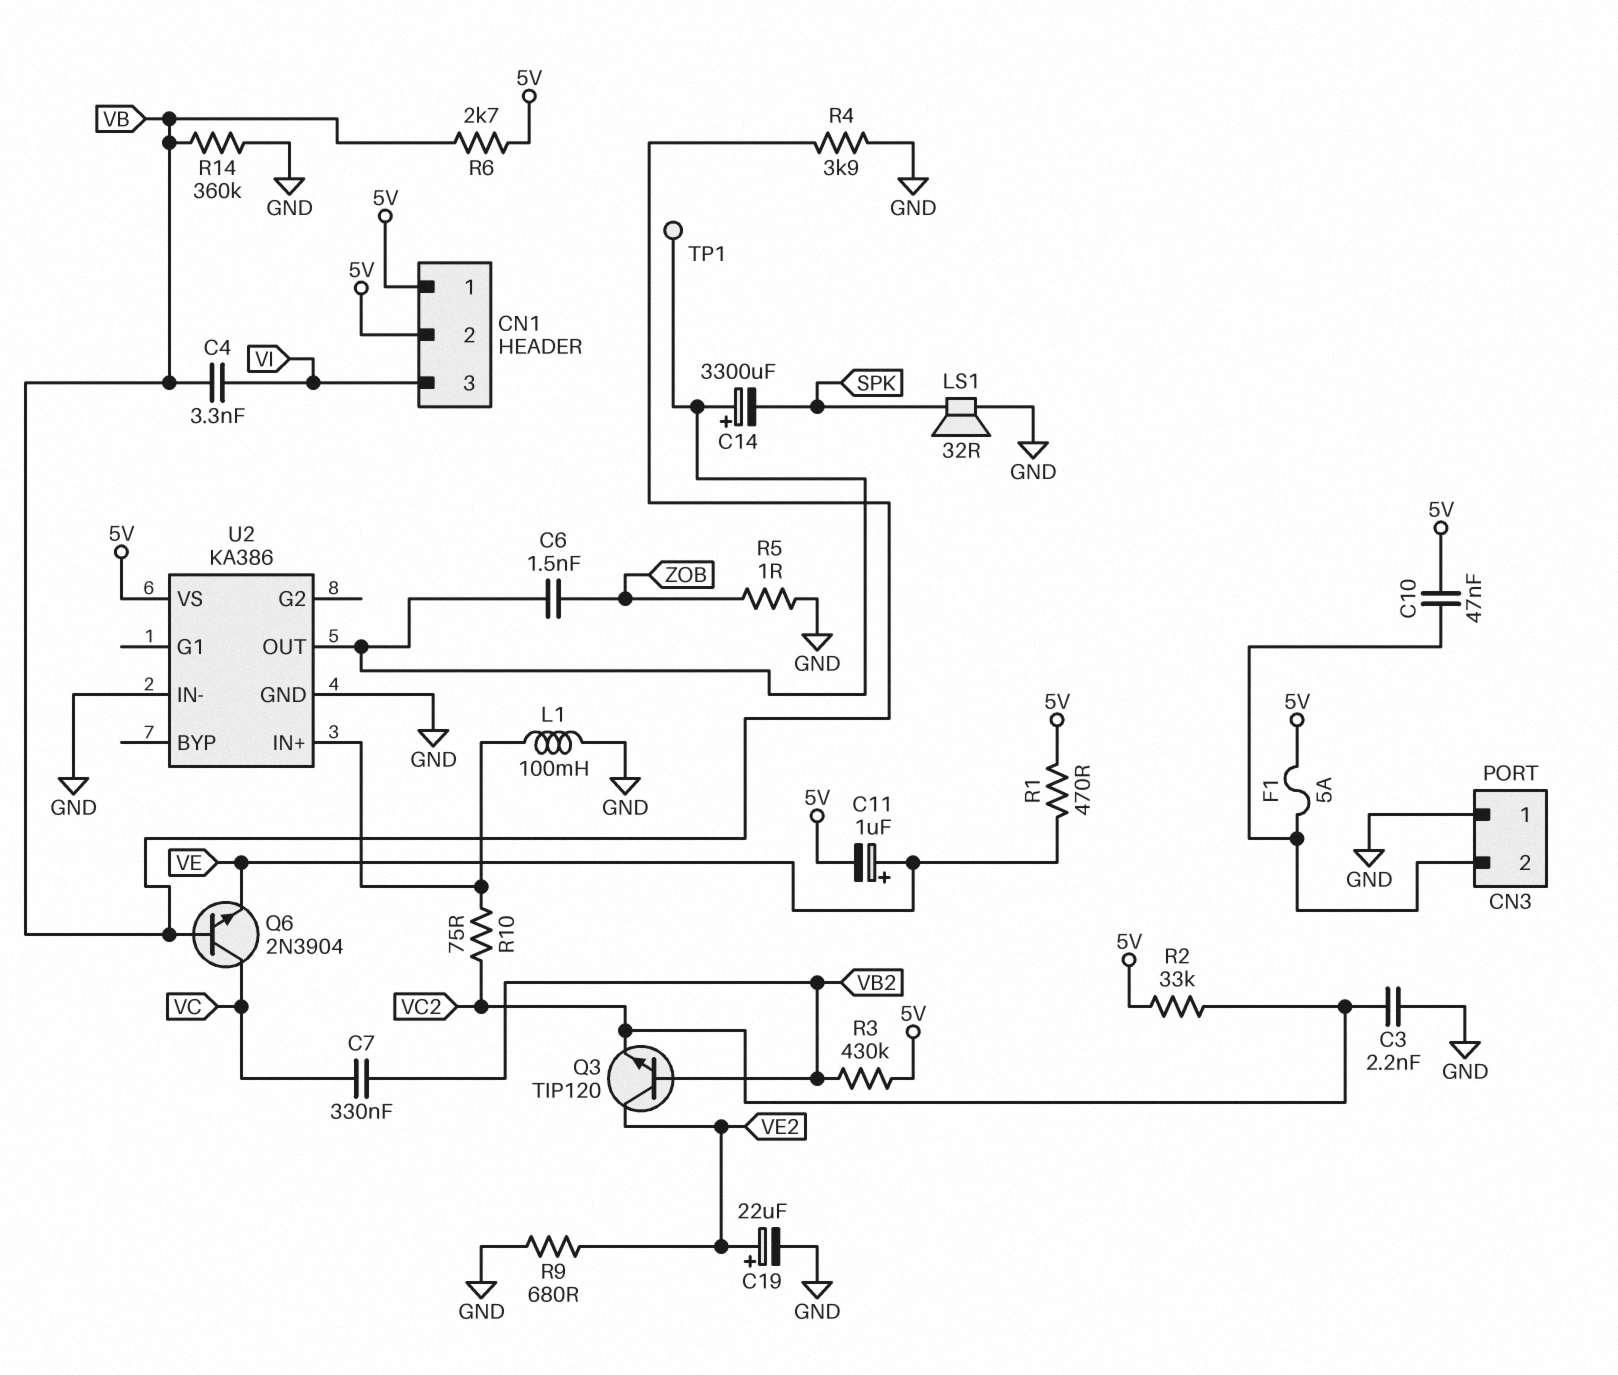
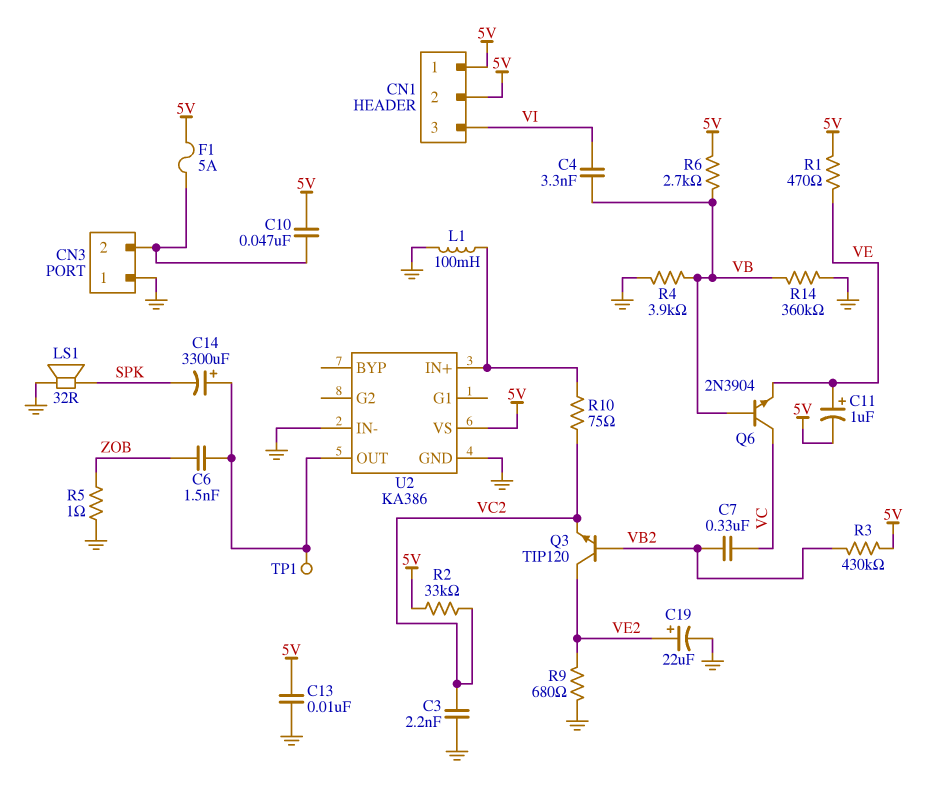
C13: none -> 10nF (5V, GND)

